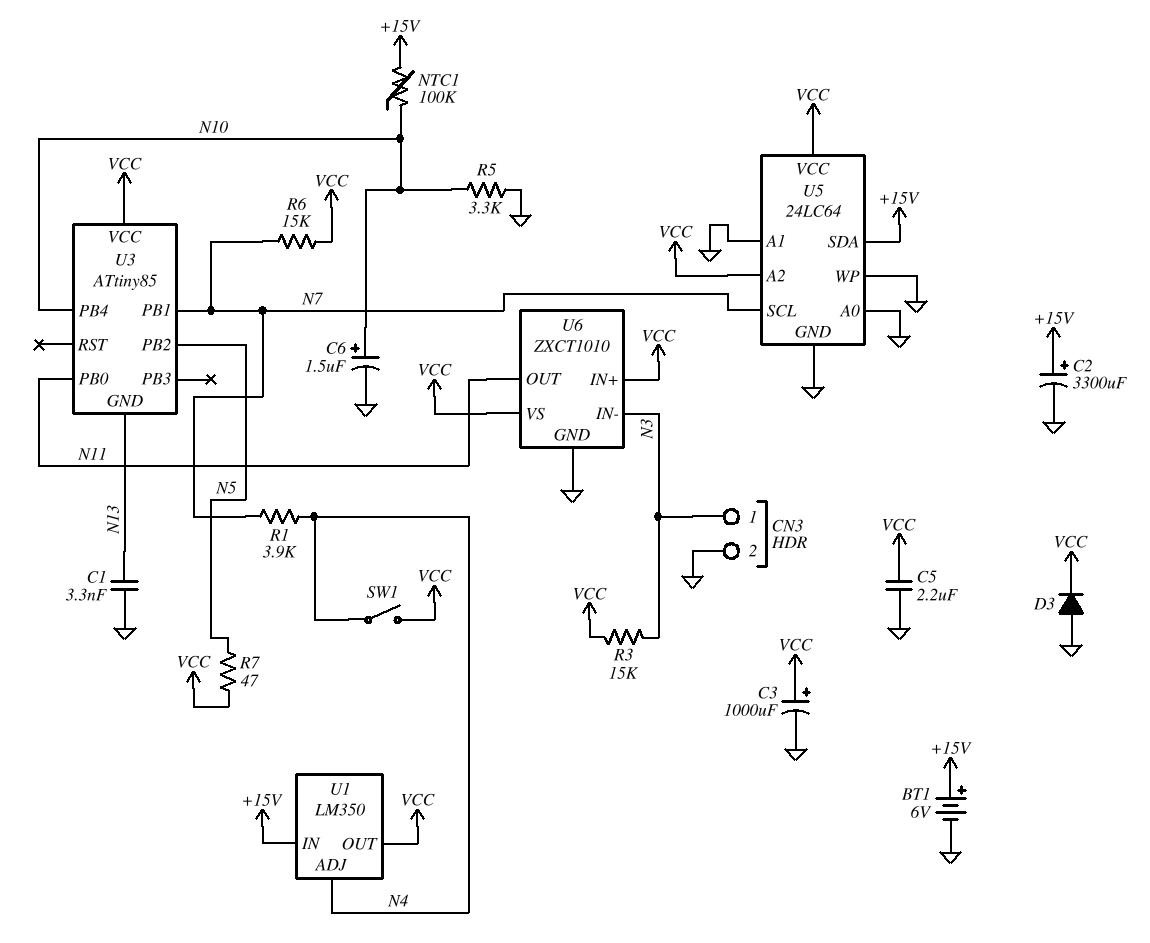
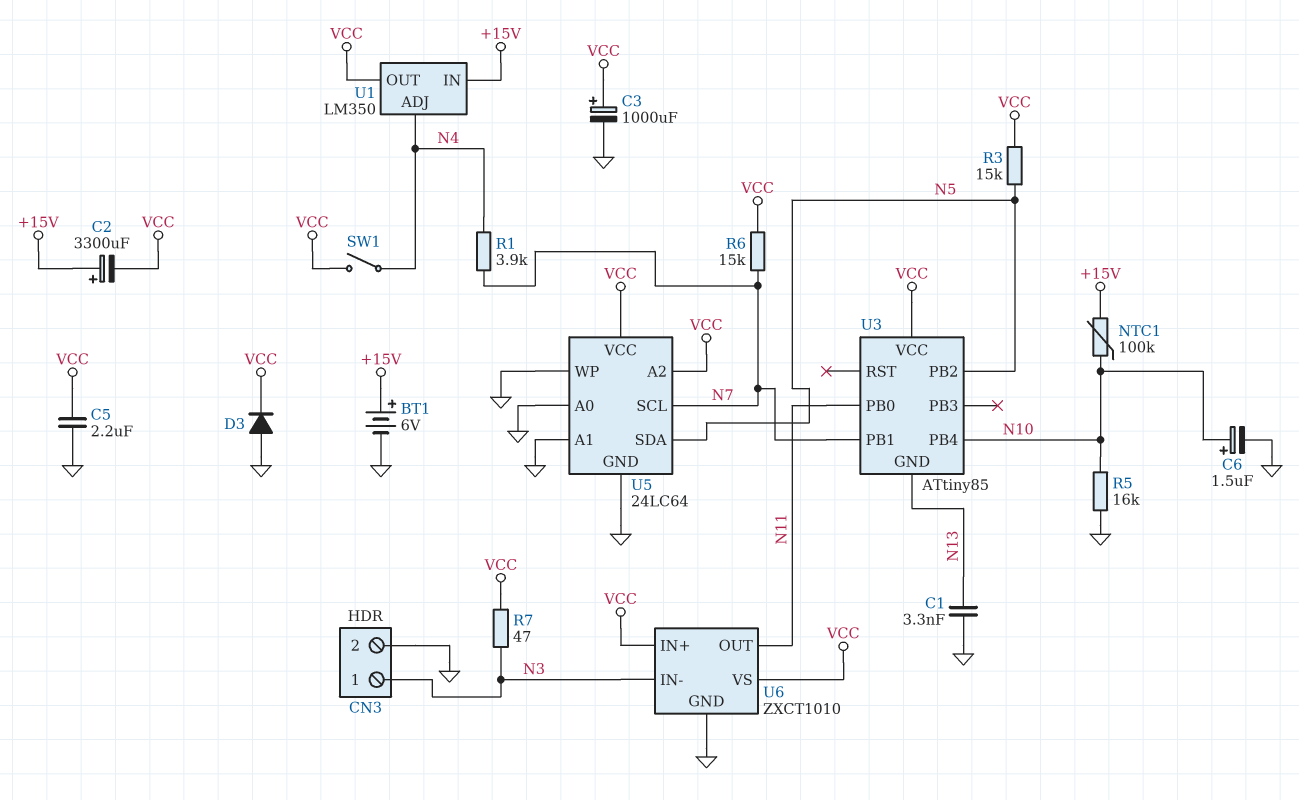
C2: 3300uF (plus +15V, minus GND) -> 3300uF (plus +15V, minus VCC)
R3: 15k (N3, VCC) -> 15k (N5, VCC)
R5: 3.3k (GND, N10) -> 16k (GND, N10)
R7: 47 (N5, VCC) -> 47 (N3, VCC)
U5 pin SDA: +15V -> N5

